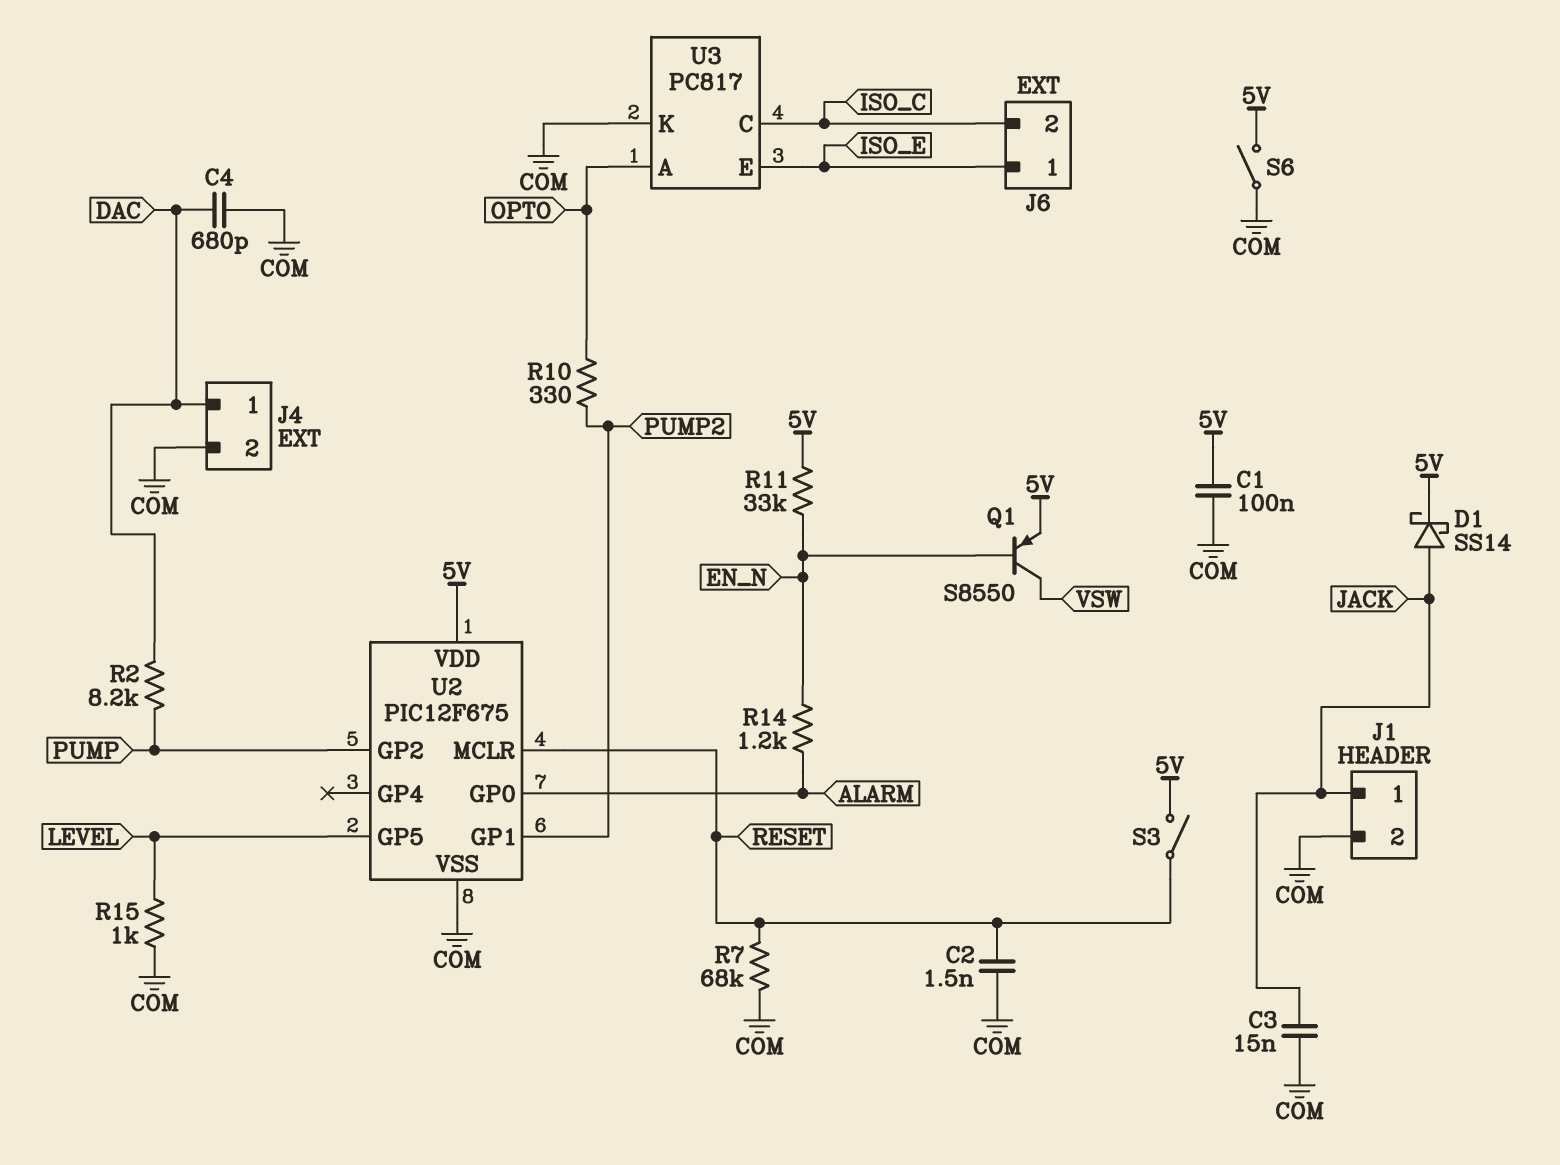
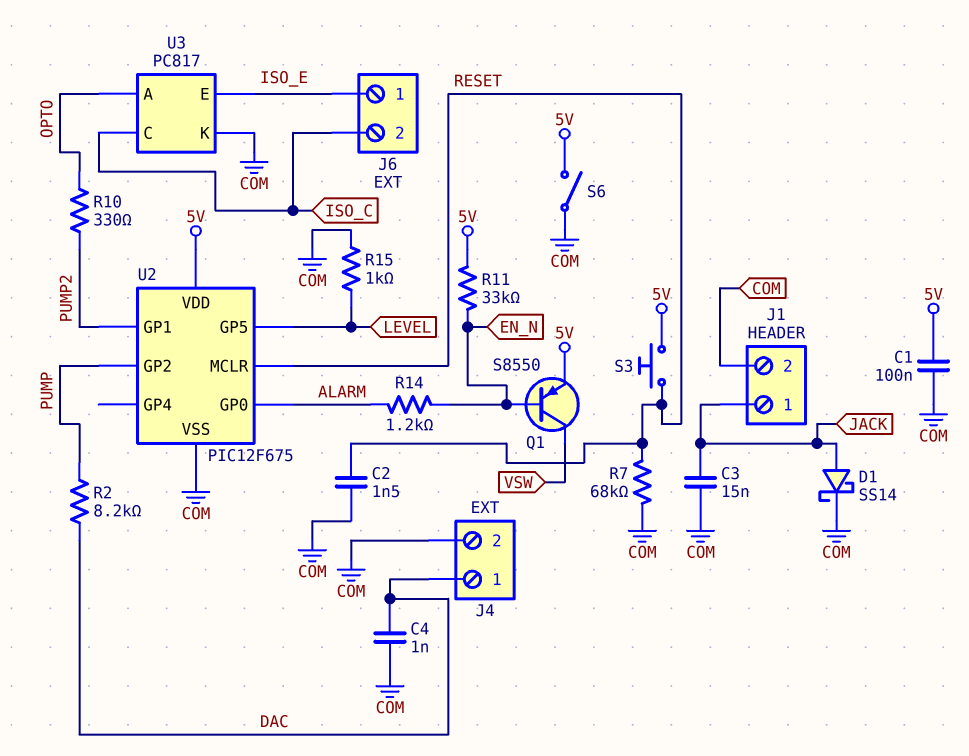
C4: 680pF (COM, DAC) -> 1nF (COM, DAC)
D1: schottky SS14 (A JACK, K 5V) -> schottky SS14 (A JACK, K COM)
S3: switch (5V, RESET) -> button (5V, RESET)

